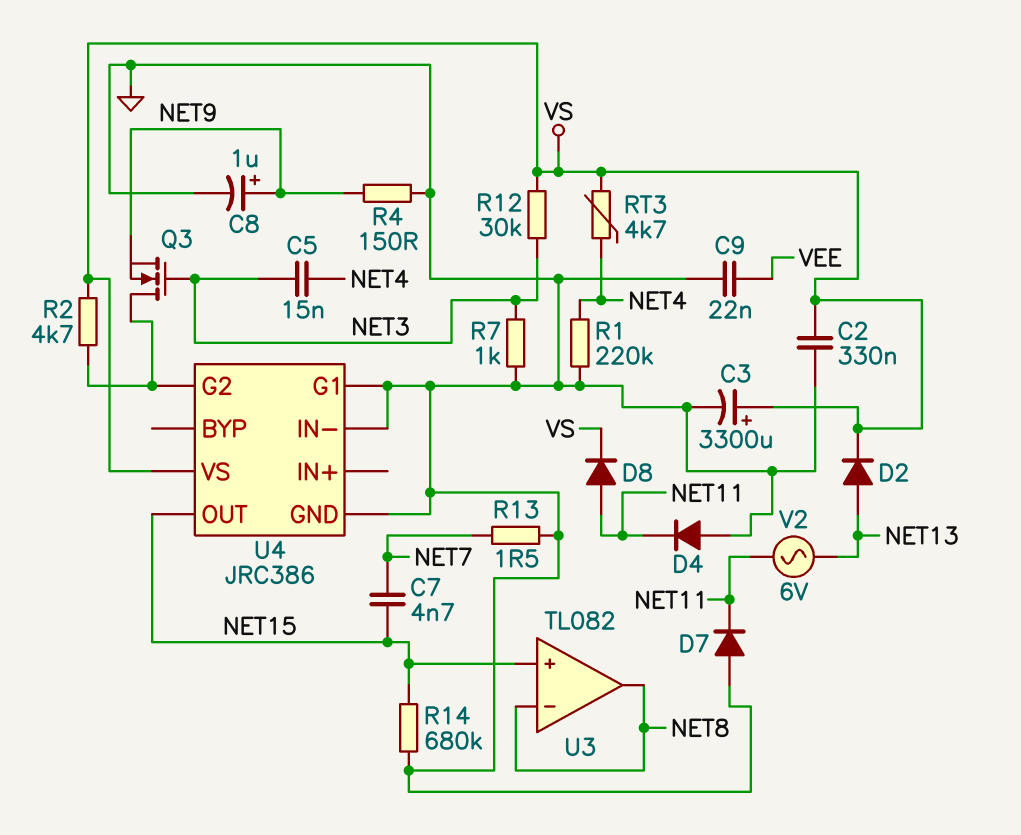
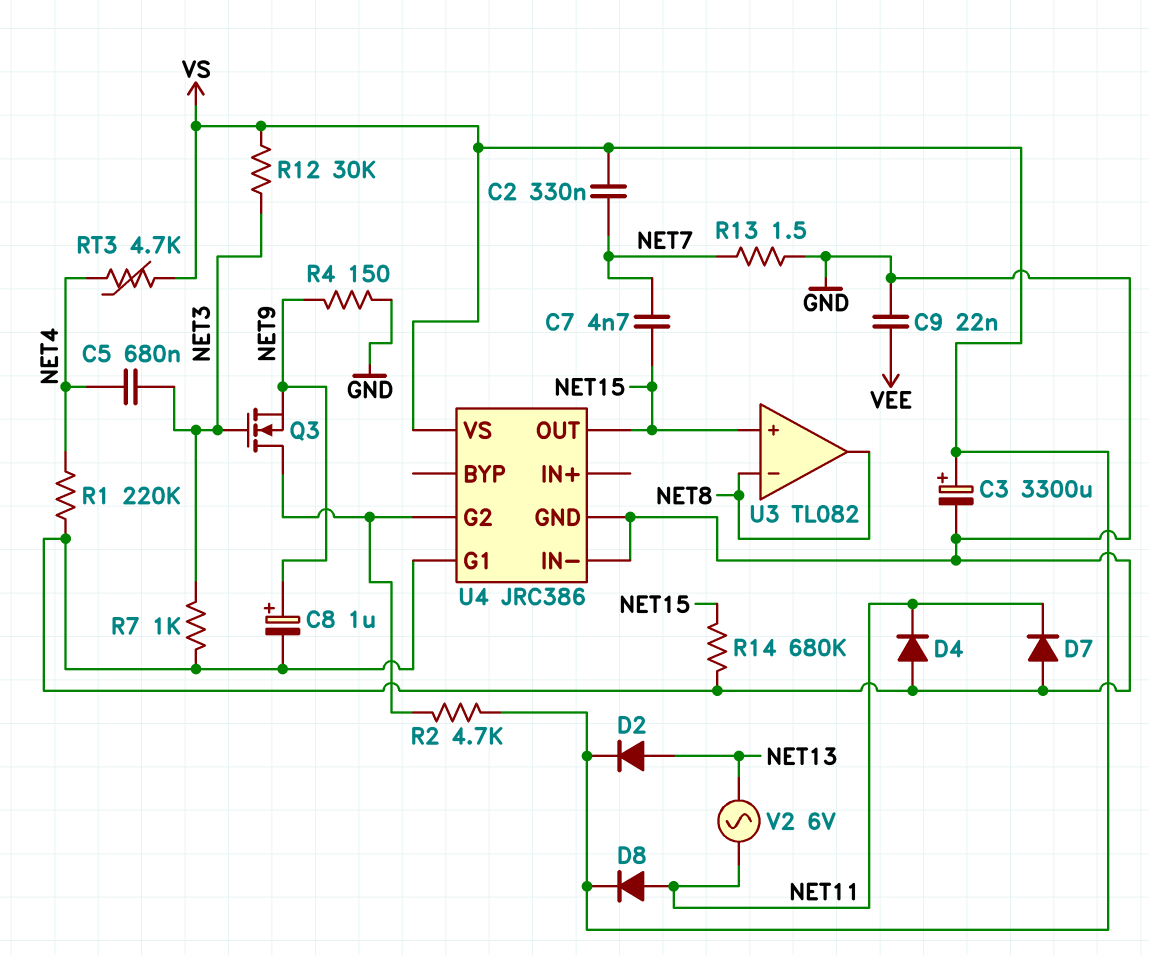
C2: 330nF (GND, VS) -> 330nF (NET7, VS)
C5: 15nF (NET3, NET4) -> 680nF (NET3, NET4)

